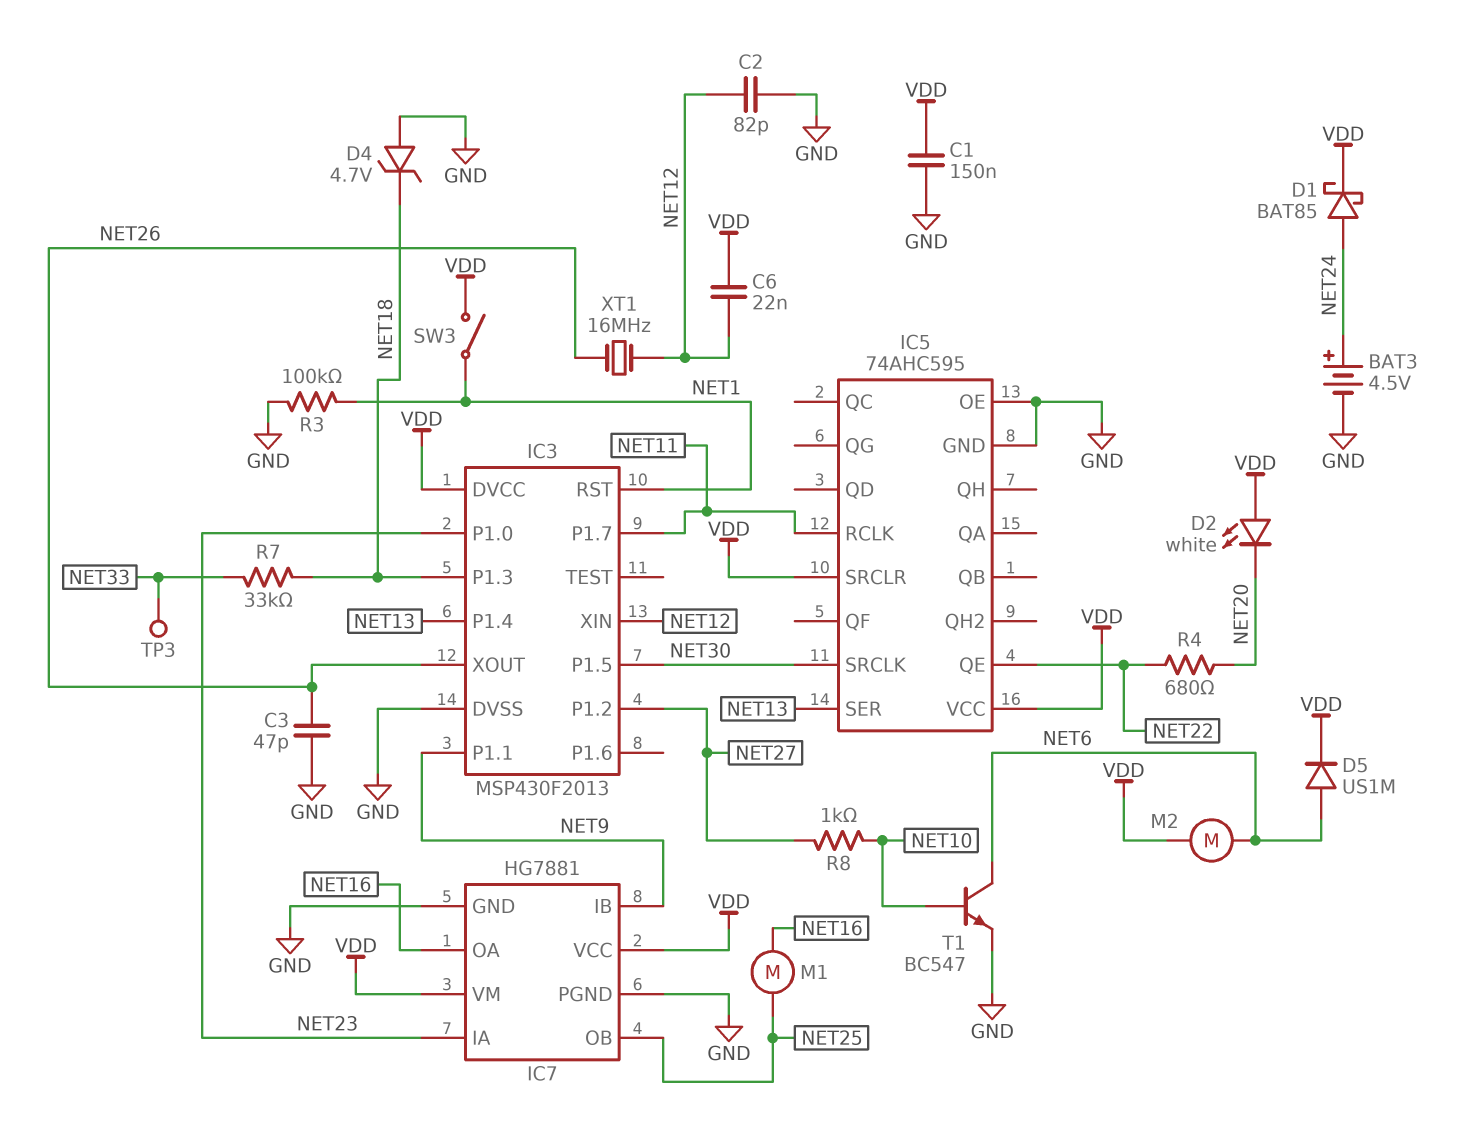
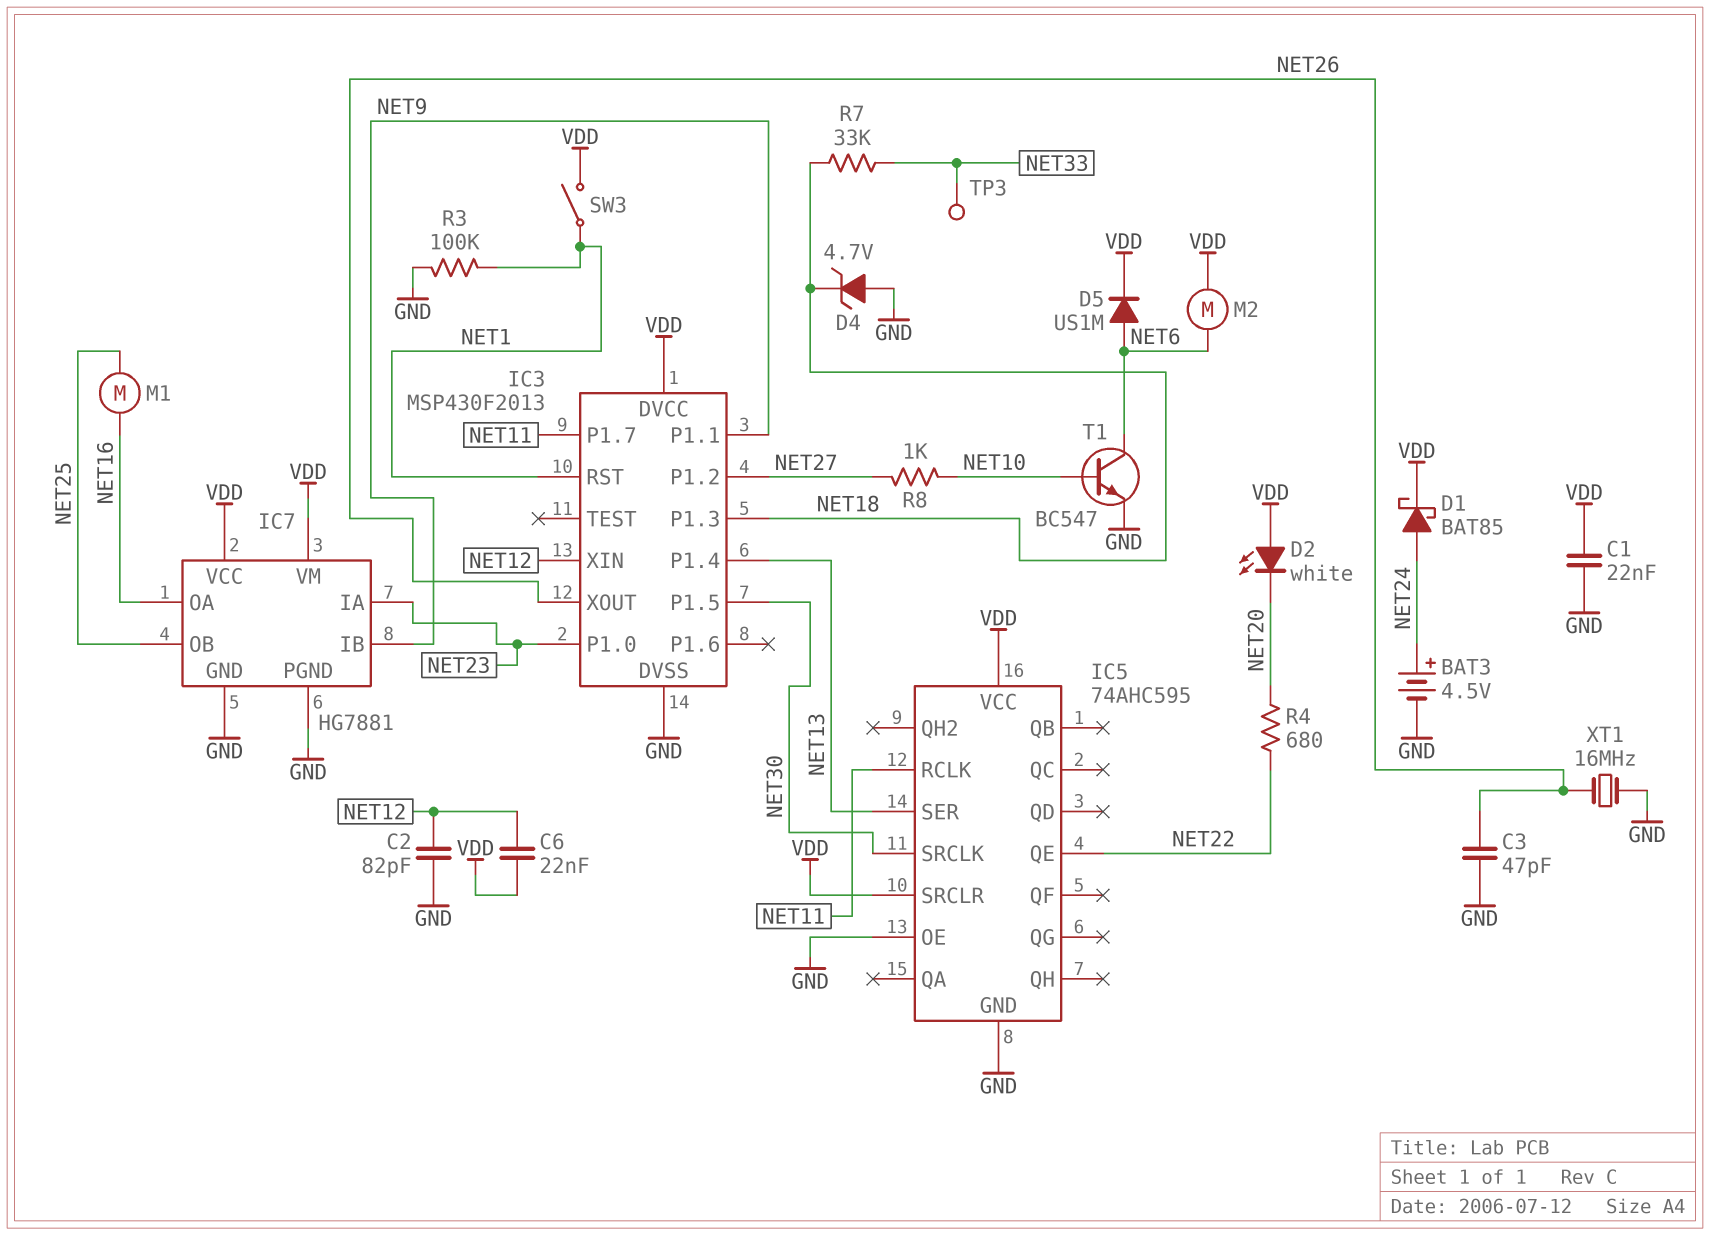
C1: 150nF (GND, VDD) -> 22nF (GND, VDD)
XT1: 16MHz (NET12, NET26) -> 16MHz (GND, NET26)

